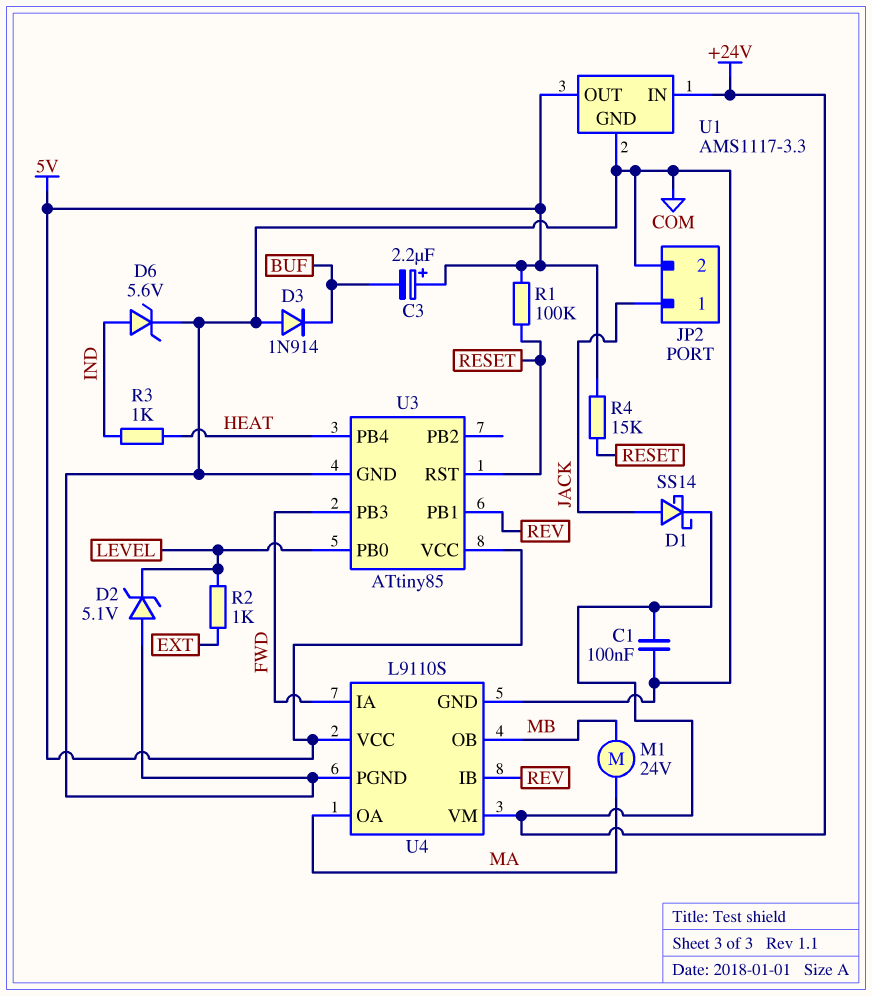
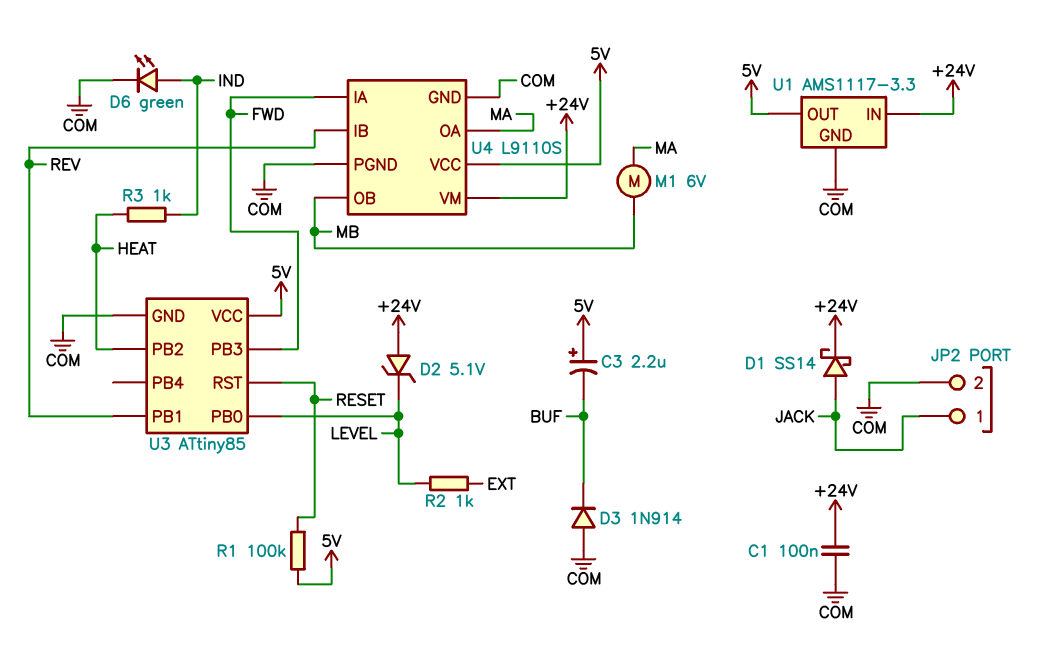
D2: zener 5.1V (A COM, K LEVEL) -> zener 5.1V (A +24V, K LEVEL)
D6: zener 5.6V (A IND, K COM) -> LED green (A IND, K COM)
M1: motor 24V (MA, MB) -> motor 6V (MA, MB)
R4: 15k (5V, RESET) -> none
U3 pin PB2: none -> HEAT
U3 pin PB4: HEAT -> none

